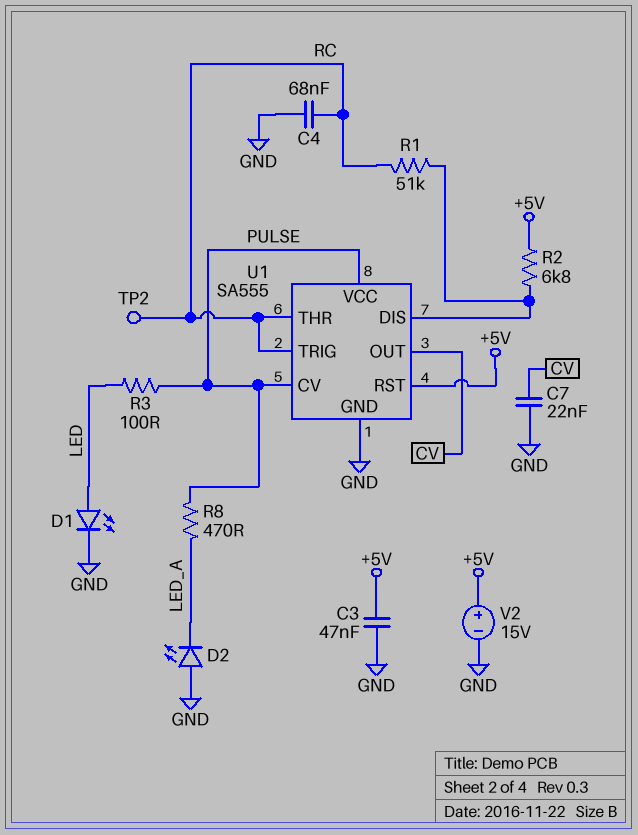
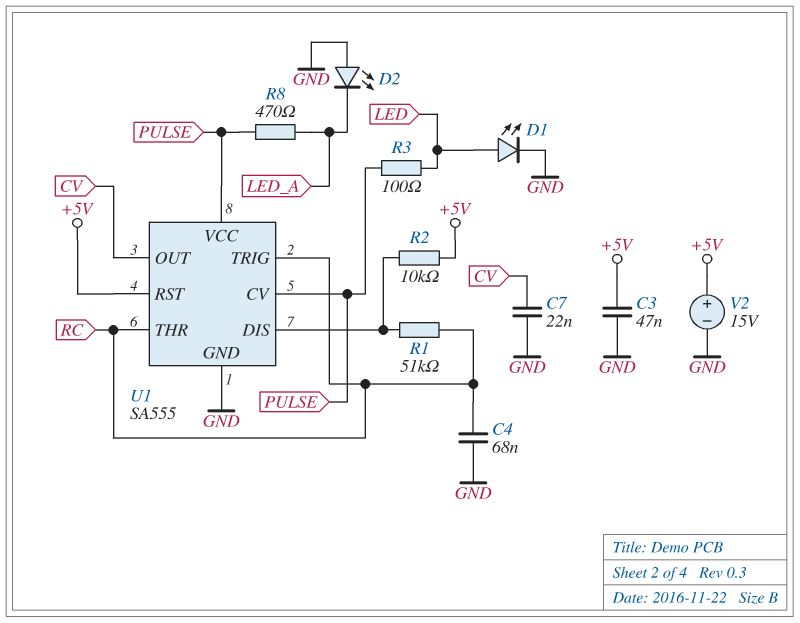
R2: 6.8k (+5V, U1/DIS) -> 10k (+5V, U1/DIS)
TP2: test point (RC) -> none

